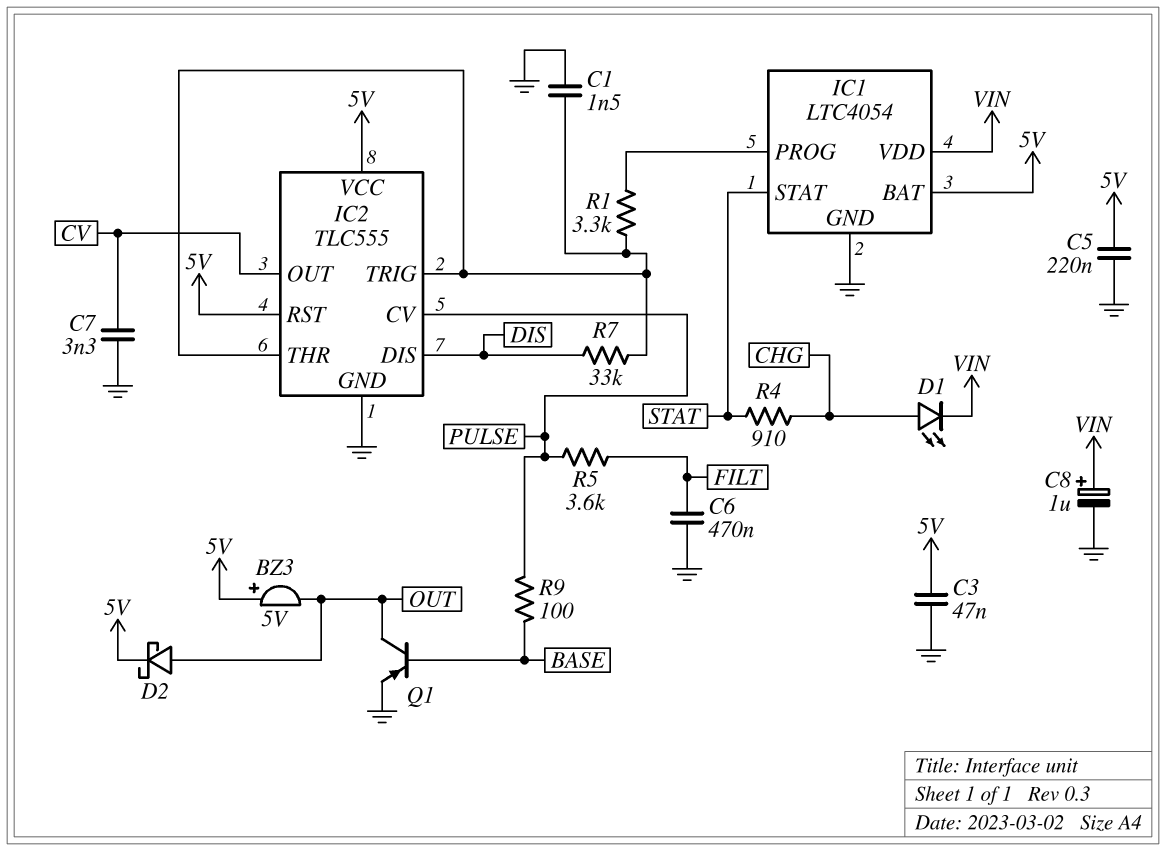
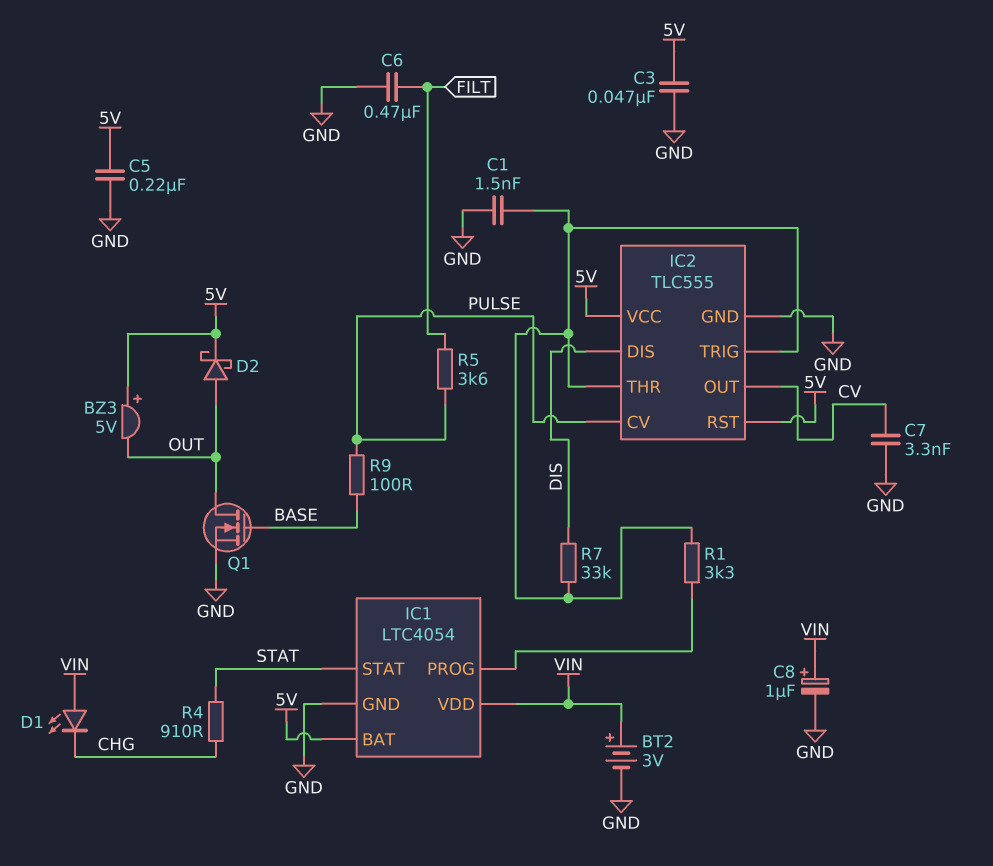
BT2: none -> 3V (plus VIN, minus GND)
D1: LED (A CHG, K VIN) -> LED (A VIN, K CHG)
Q1: PNP (B BASE, C OUT, E GND) -> NMOS (G BASE, D OUT, S GND)

